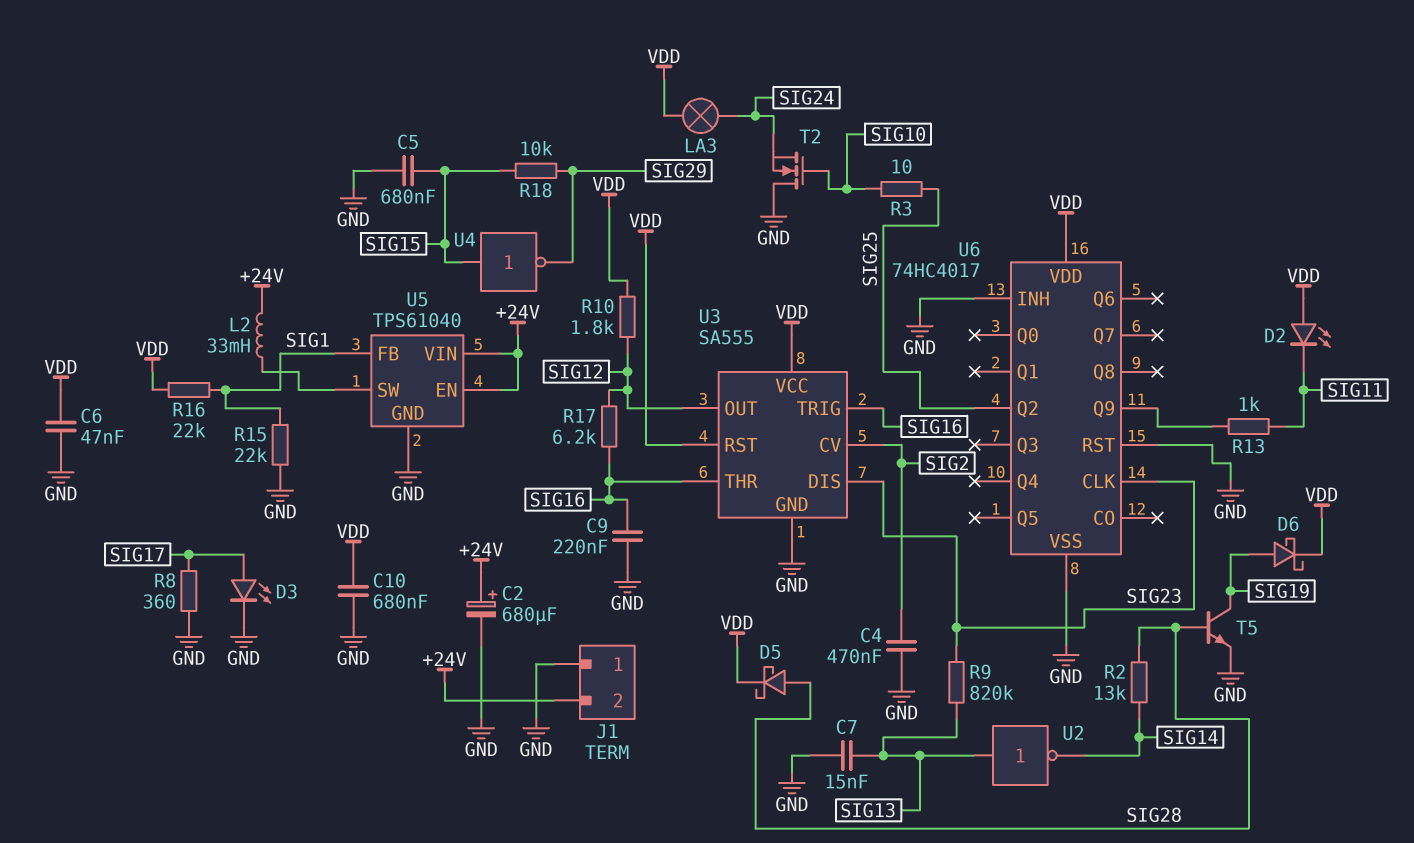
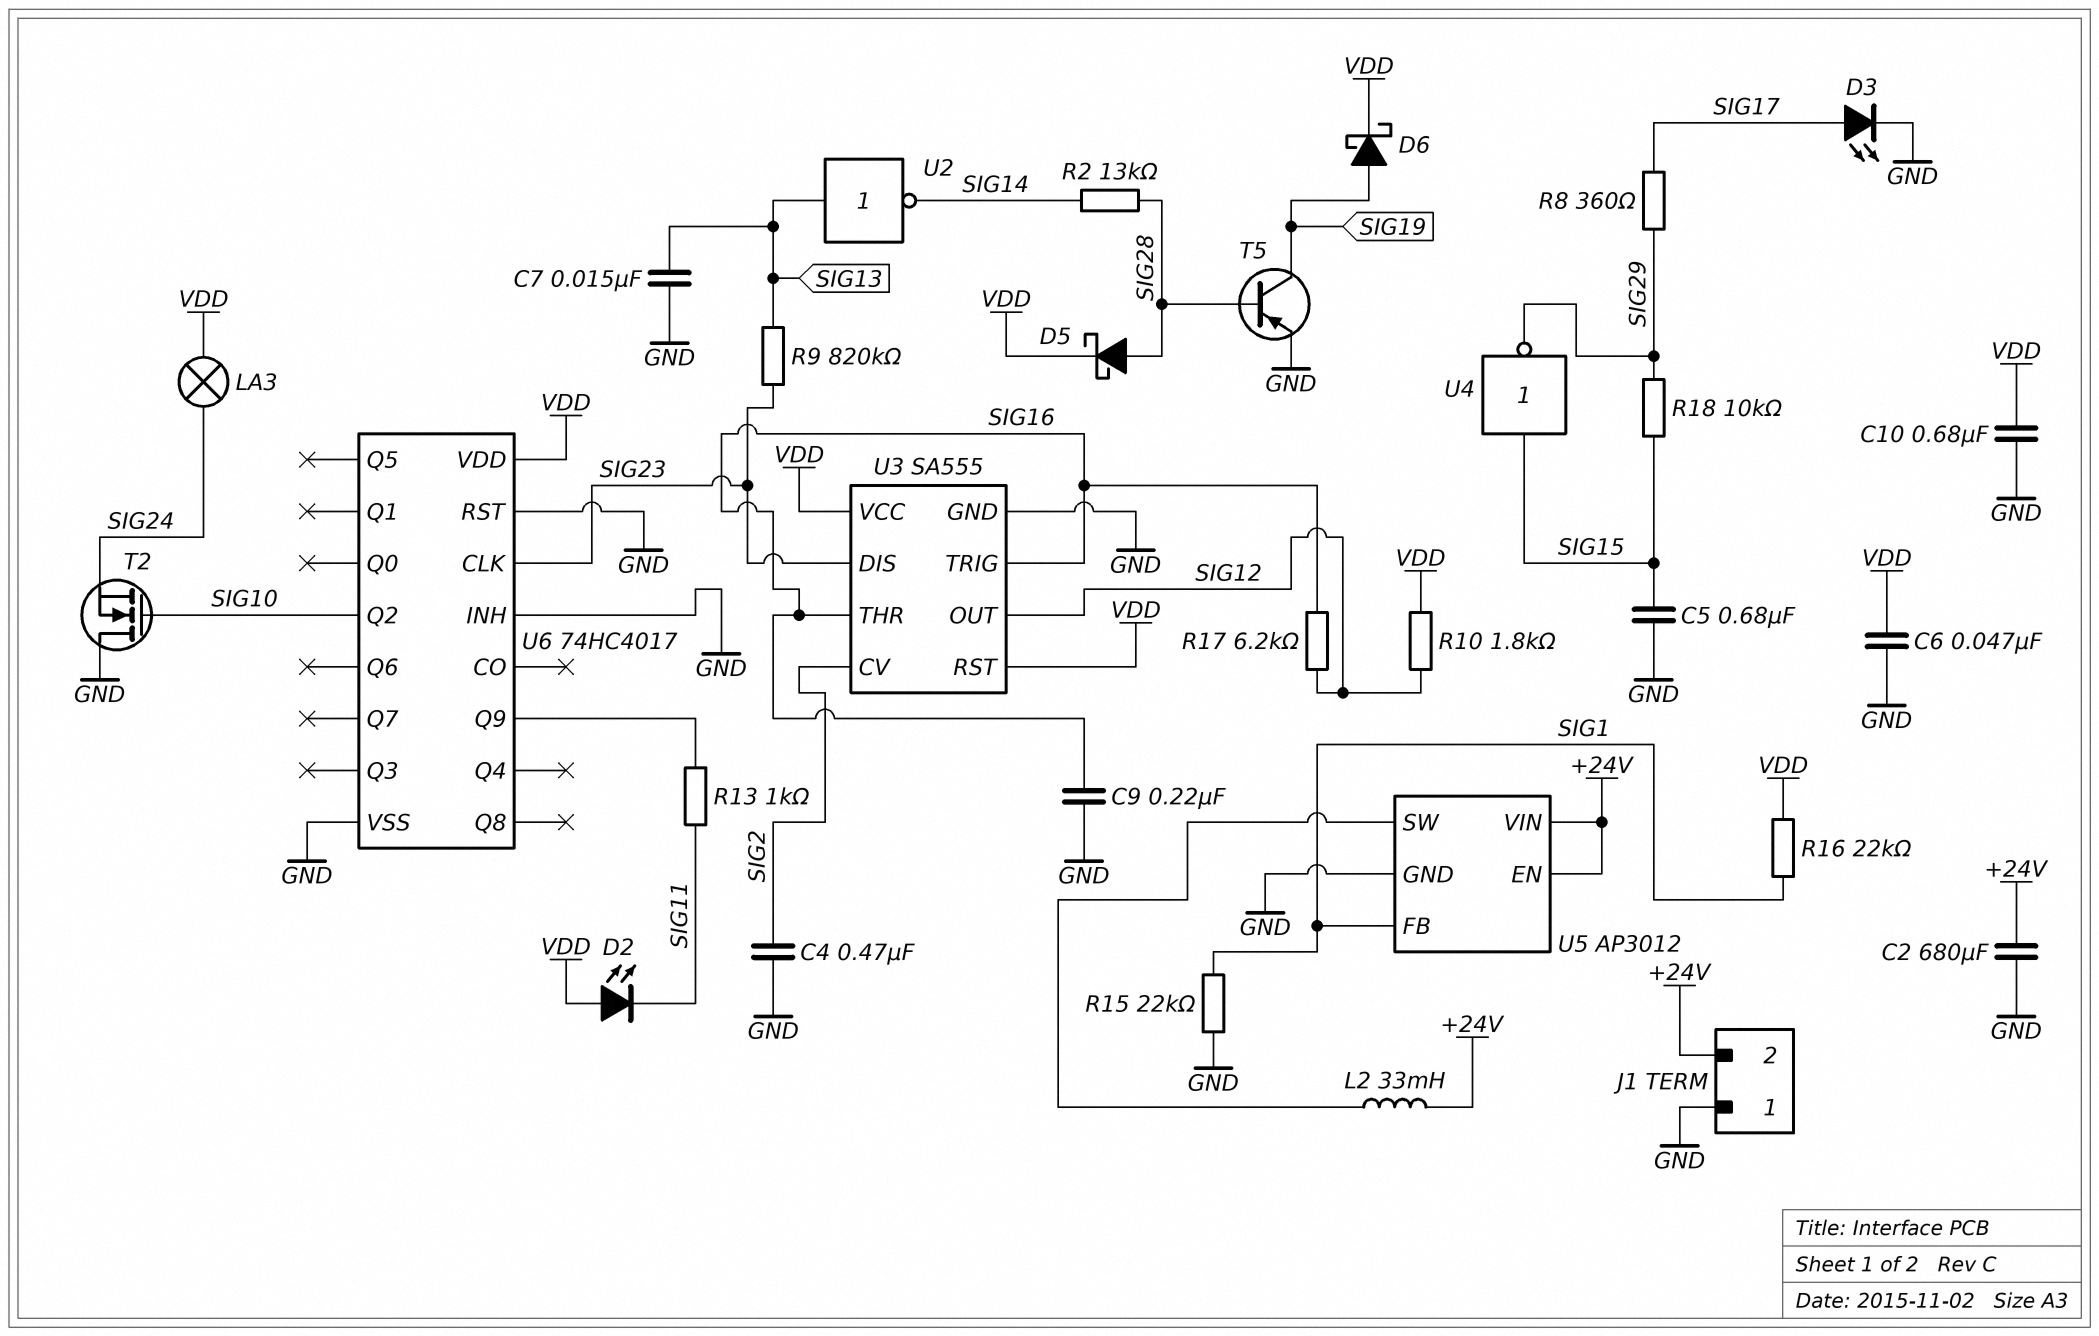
C2: 680uF (plus +24V, minus GND) -> 680uF (+24V, GND)
R3: 10 (SIG10, SIG25) -> none
R8: 360 (GND, SIG17) -> 360 (SIG17, SIG29)
T5: NPN (B SIG28, C SIG19, E GND) -> PNP (B SIG28, C SIG19, E GND)
U5: TPS61040 -> AP3012
U6 pin Q2: SIG25 -> SIG10

